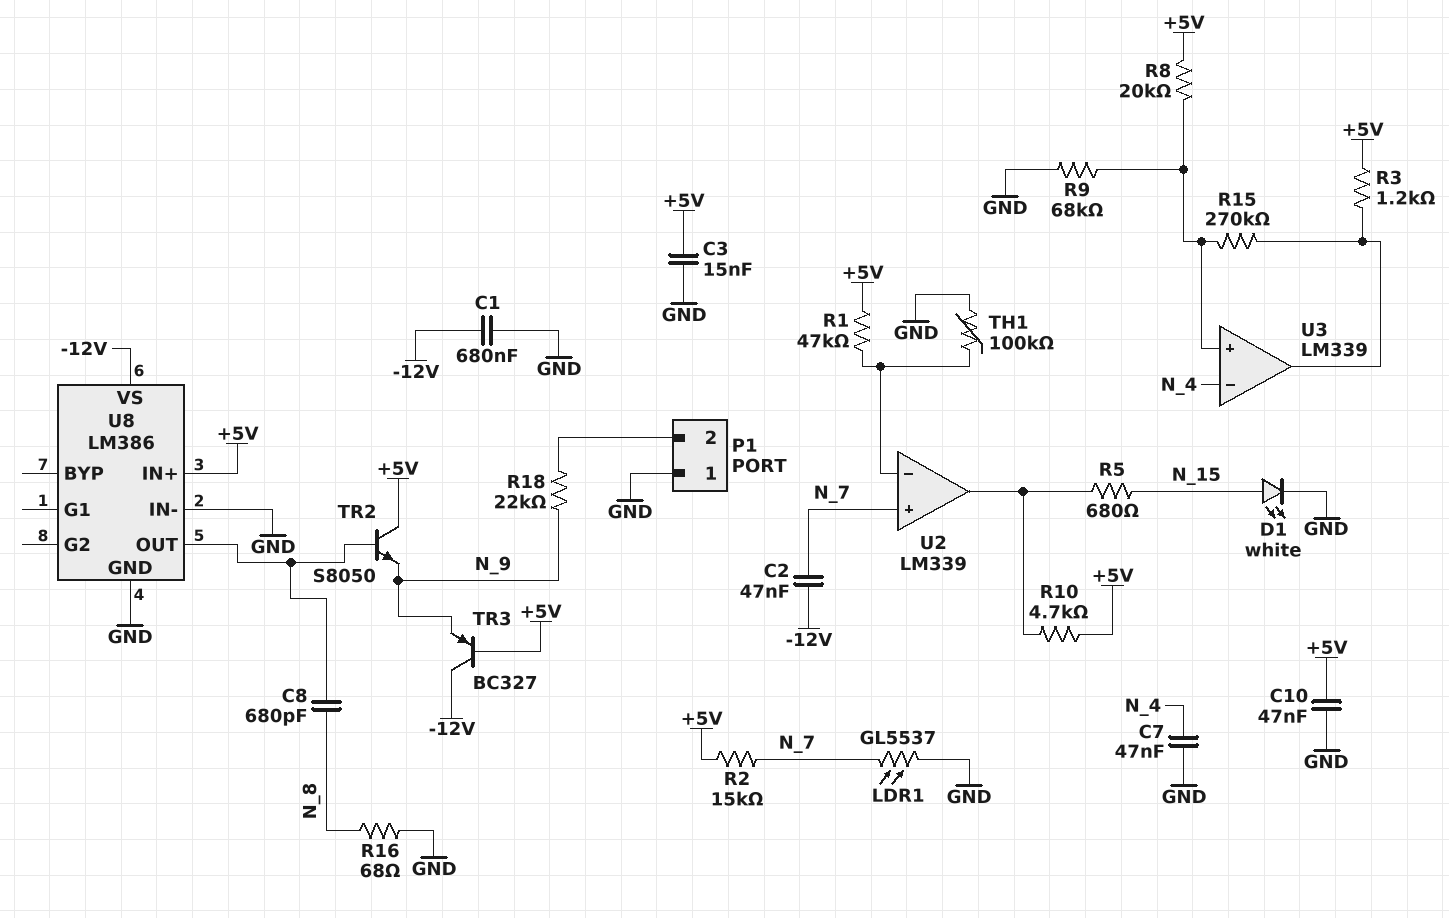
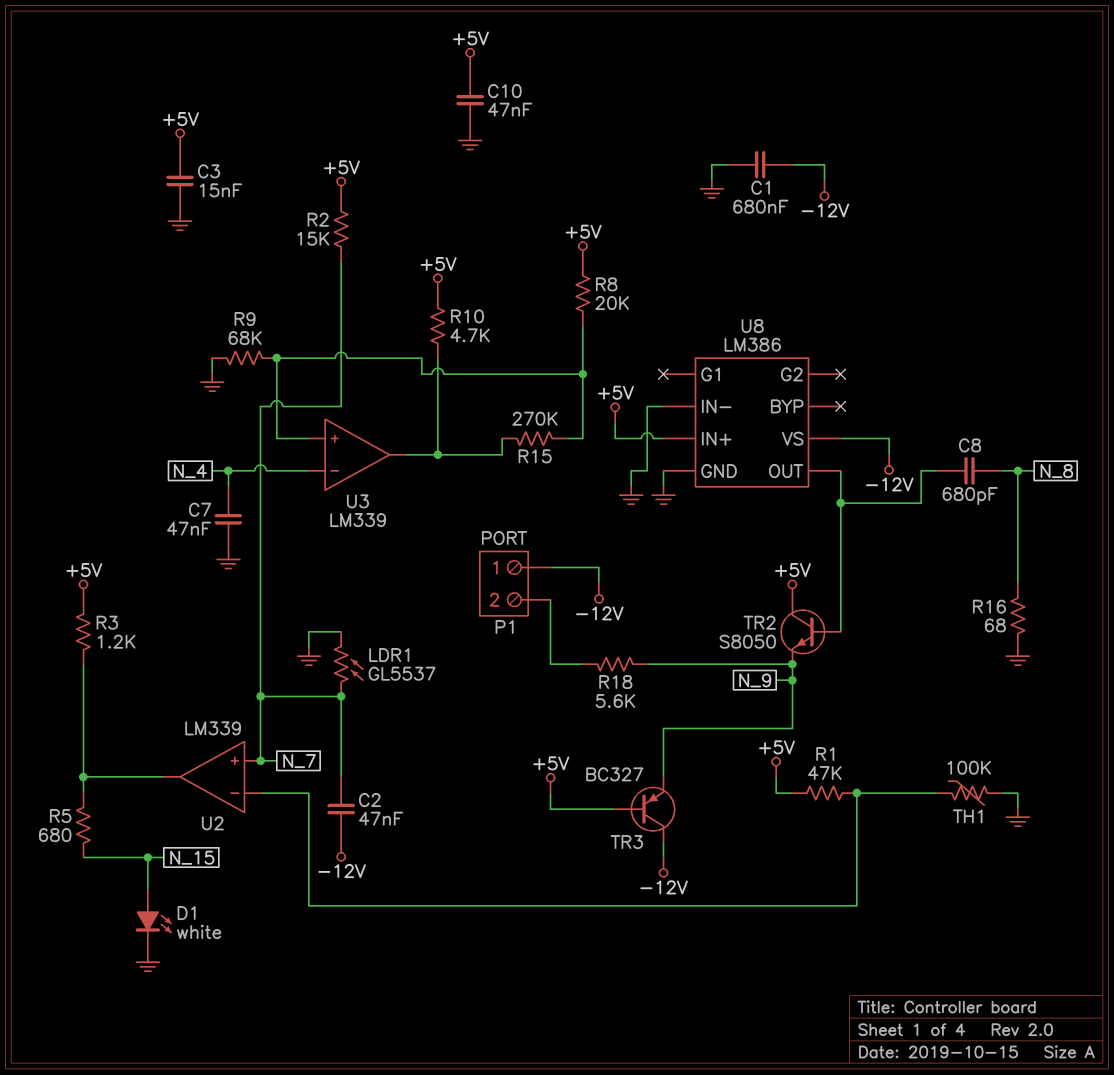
P1 pin 1: GND -> -12V
R3: 1.2k (+5V, U3/out) -> 1.2k (+5V, U2/out)
R10: 4.7k (+5V, U2/out) -> 4.7k (+5V, U3/out)
R18: 22k (N_9, P1/2) -> 5.6k (N_9, P1/2)

